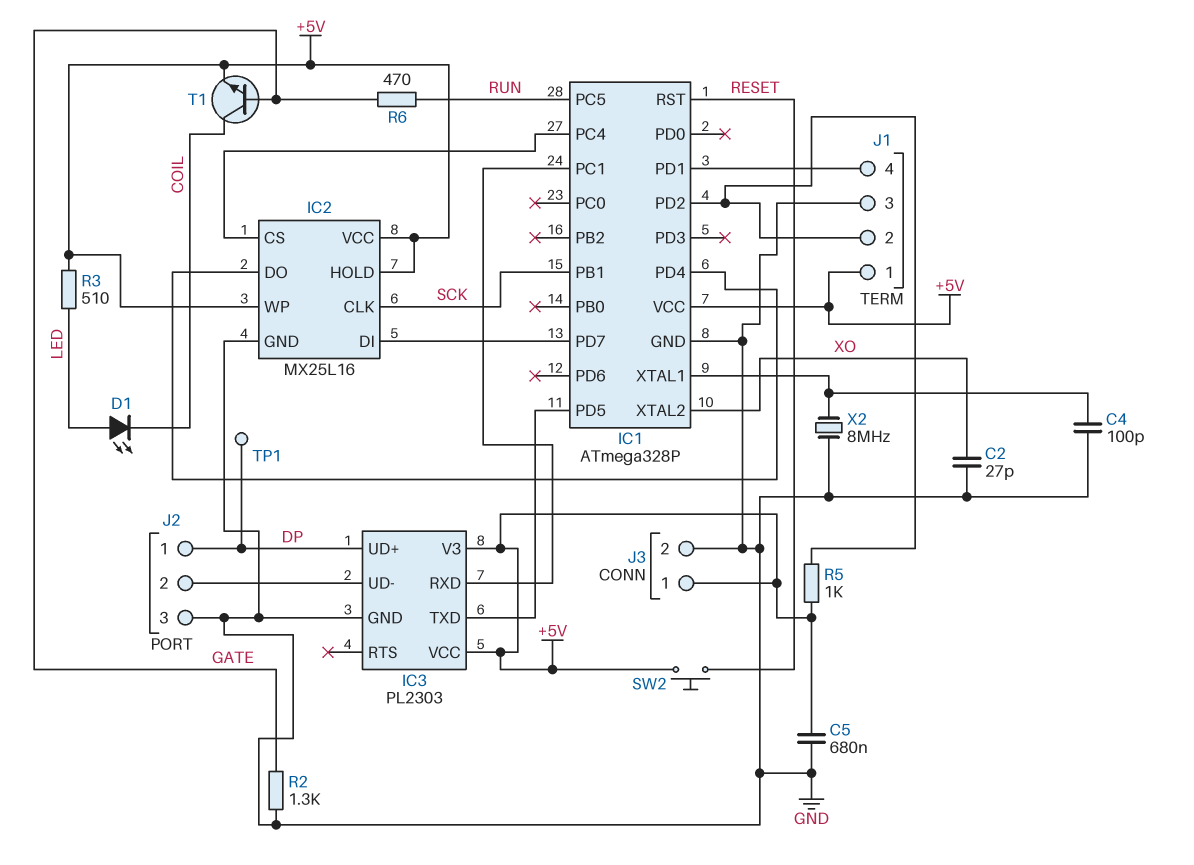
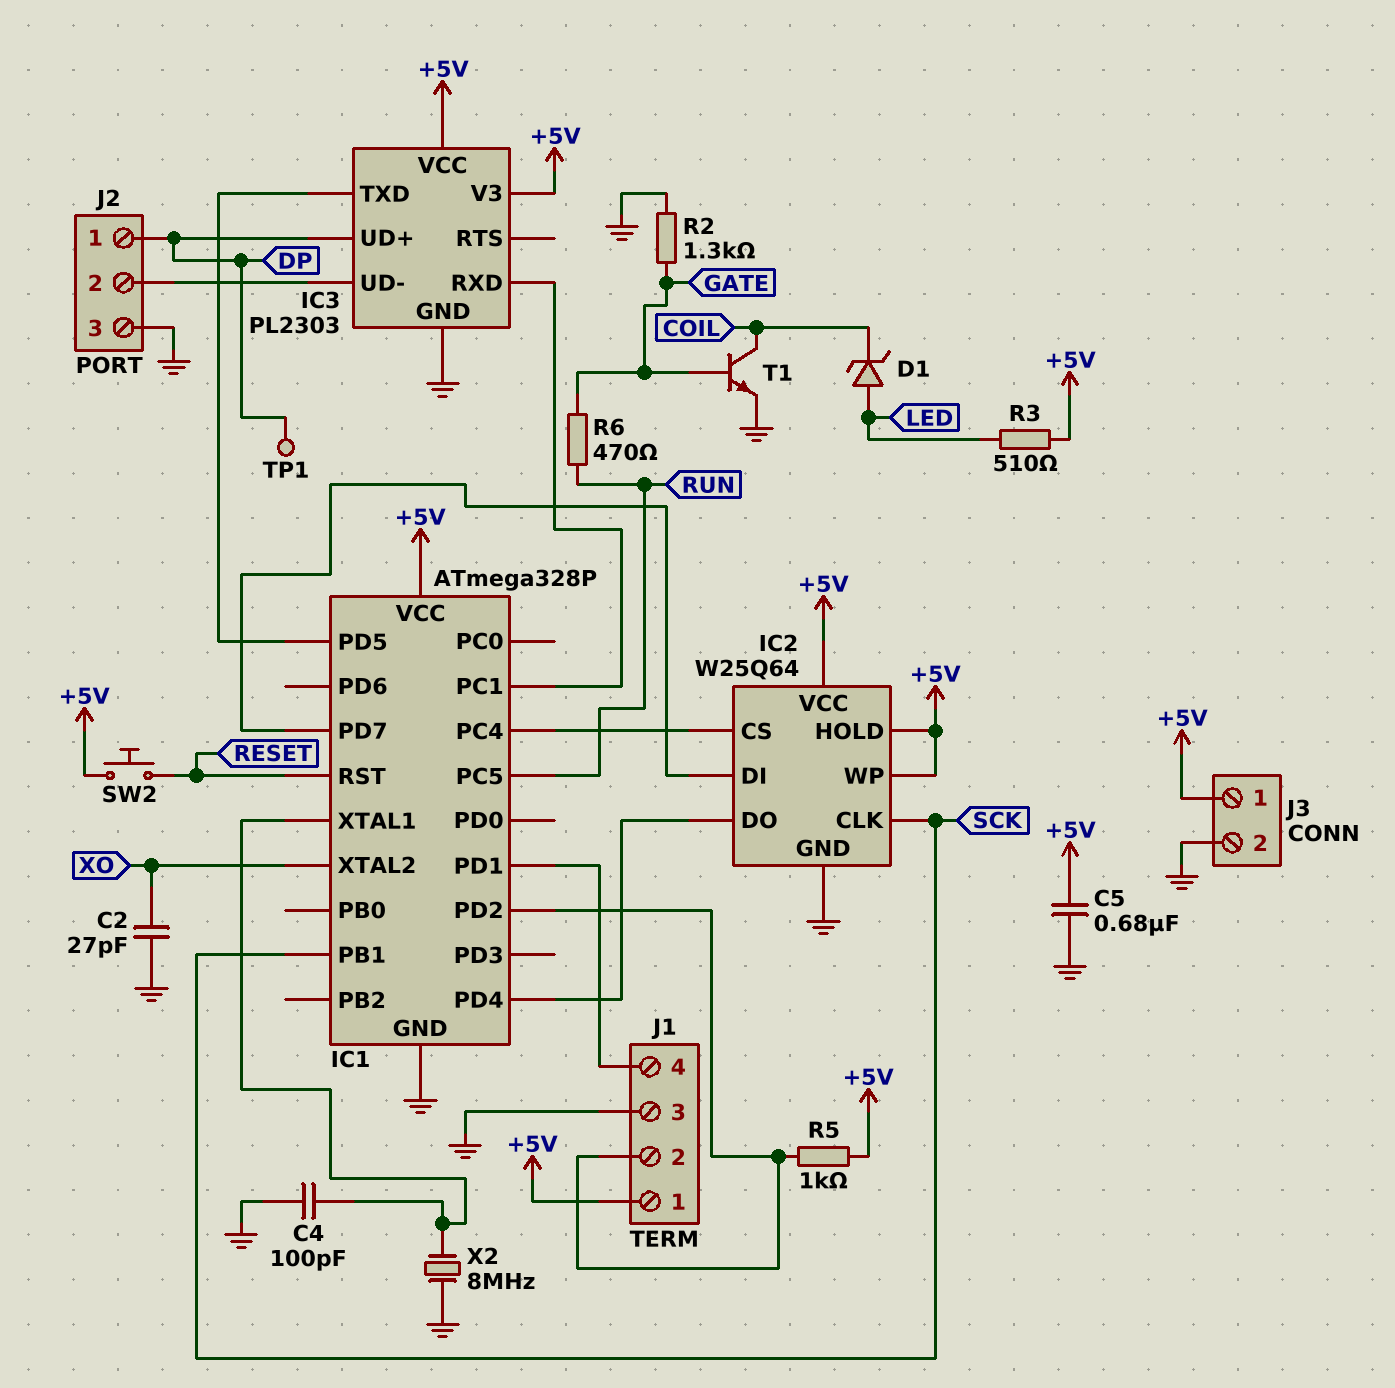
D1: LED (A LED, K COIL) -> zener (A LED, K COIL)
IC2: MX25L16 -> W25Q64
T1: NPN (B GATE, C COIL, E +5V) -> NPN (B GATE, C COIL, E GND)

